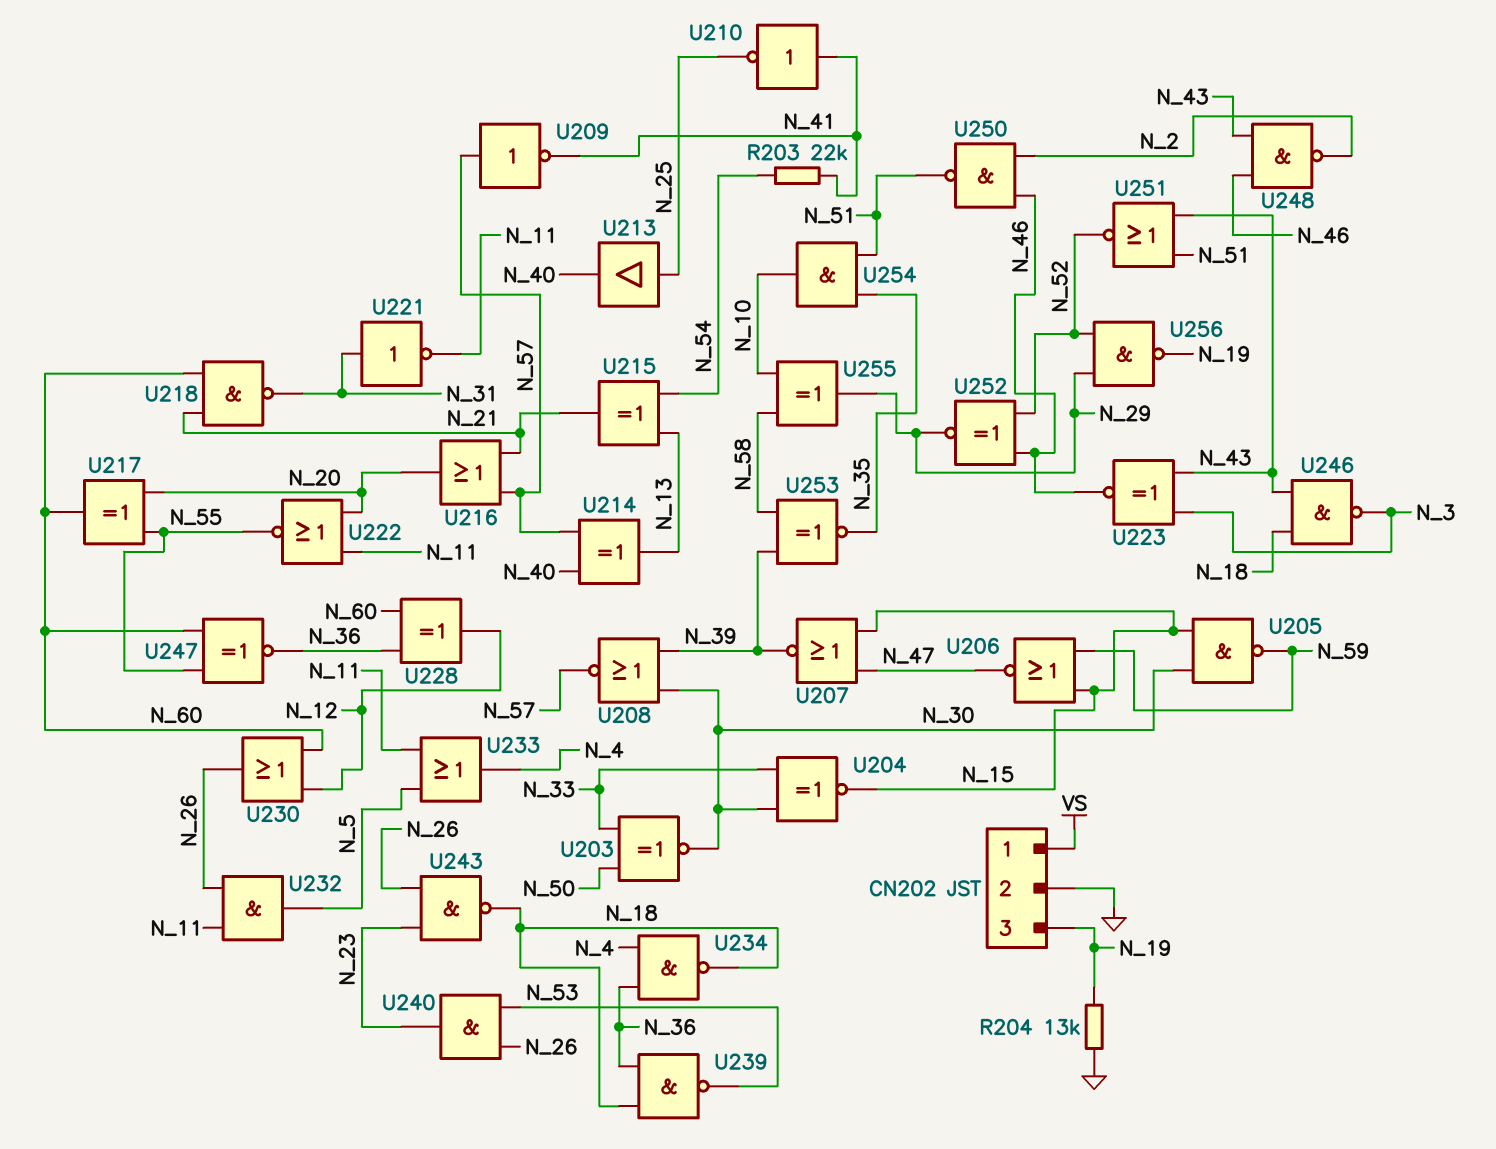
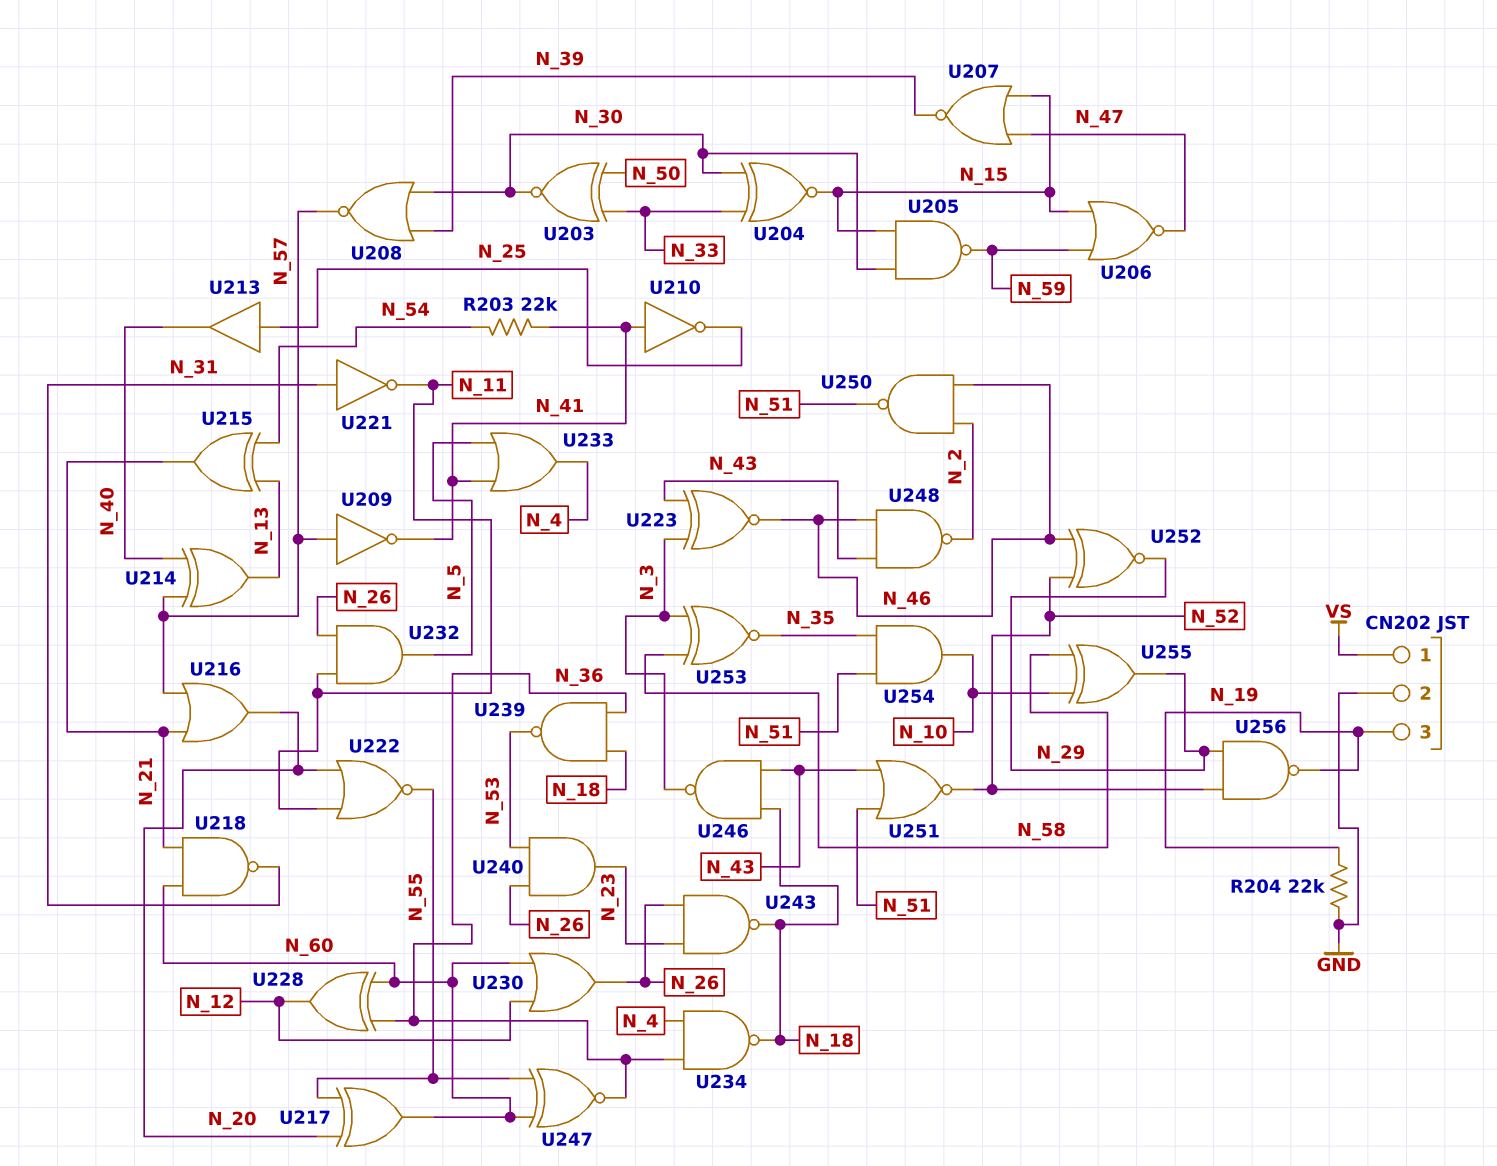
R204: 13k (GND, N_19) -> 22k (GND, N_19)
U233: OR (in N_5, in N_11, out N_4) -> OR (in N_5, in N_41, out N_4)
U253: XNOR (in N_39, in N_58, out N_35) -> XNOR (in N_3, in N_58, out N_35)

